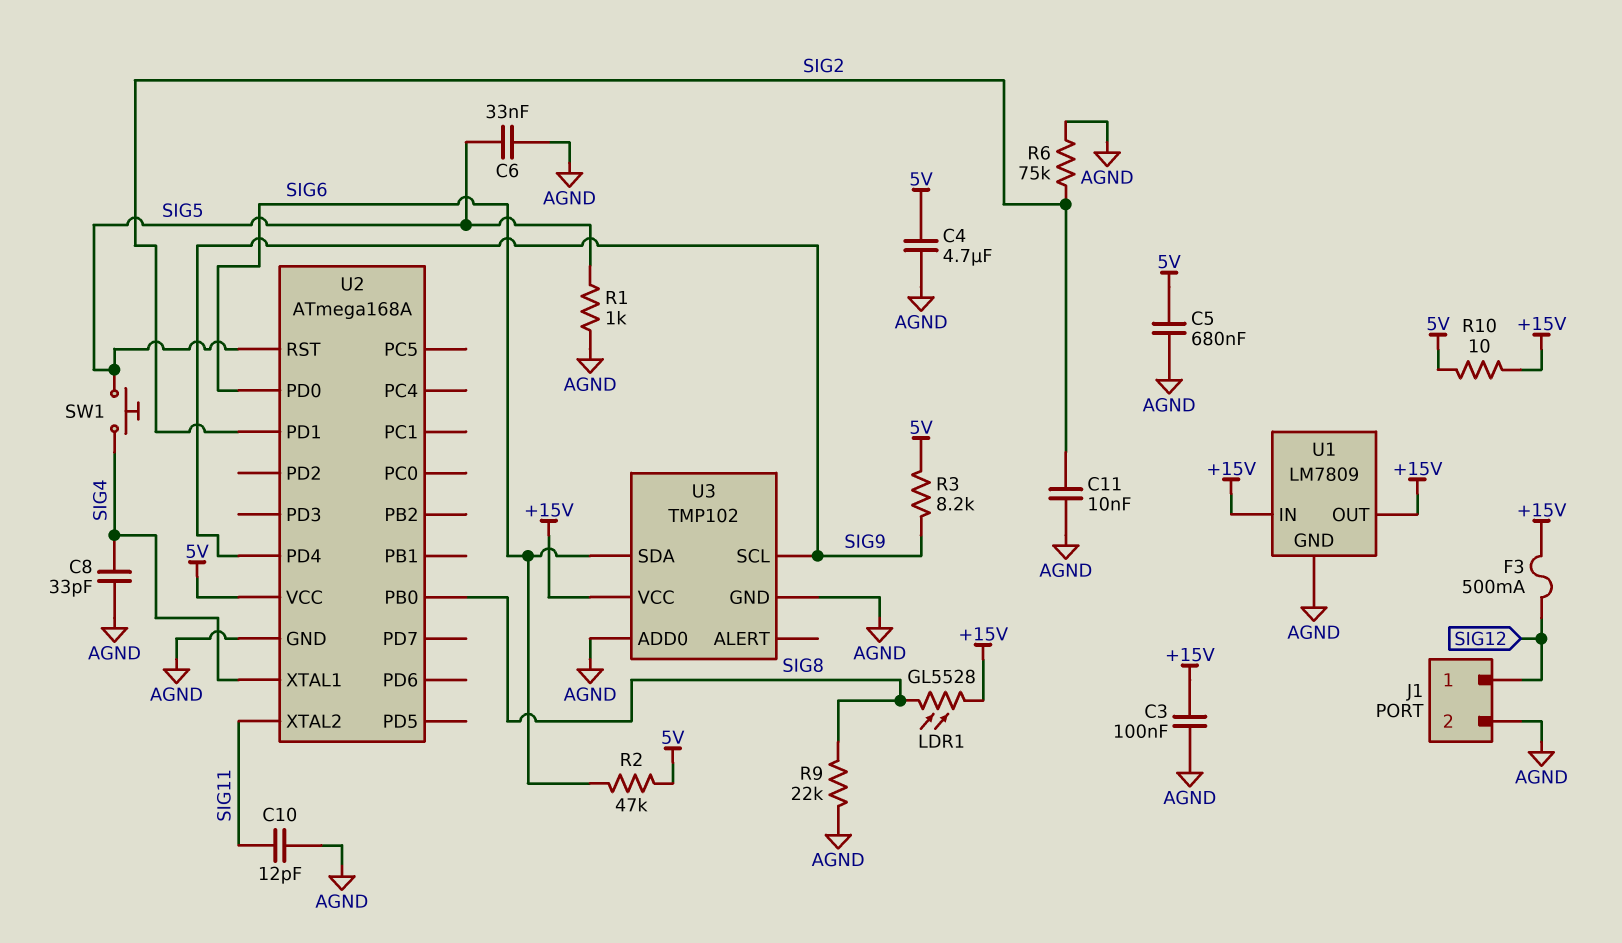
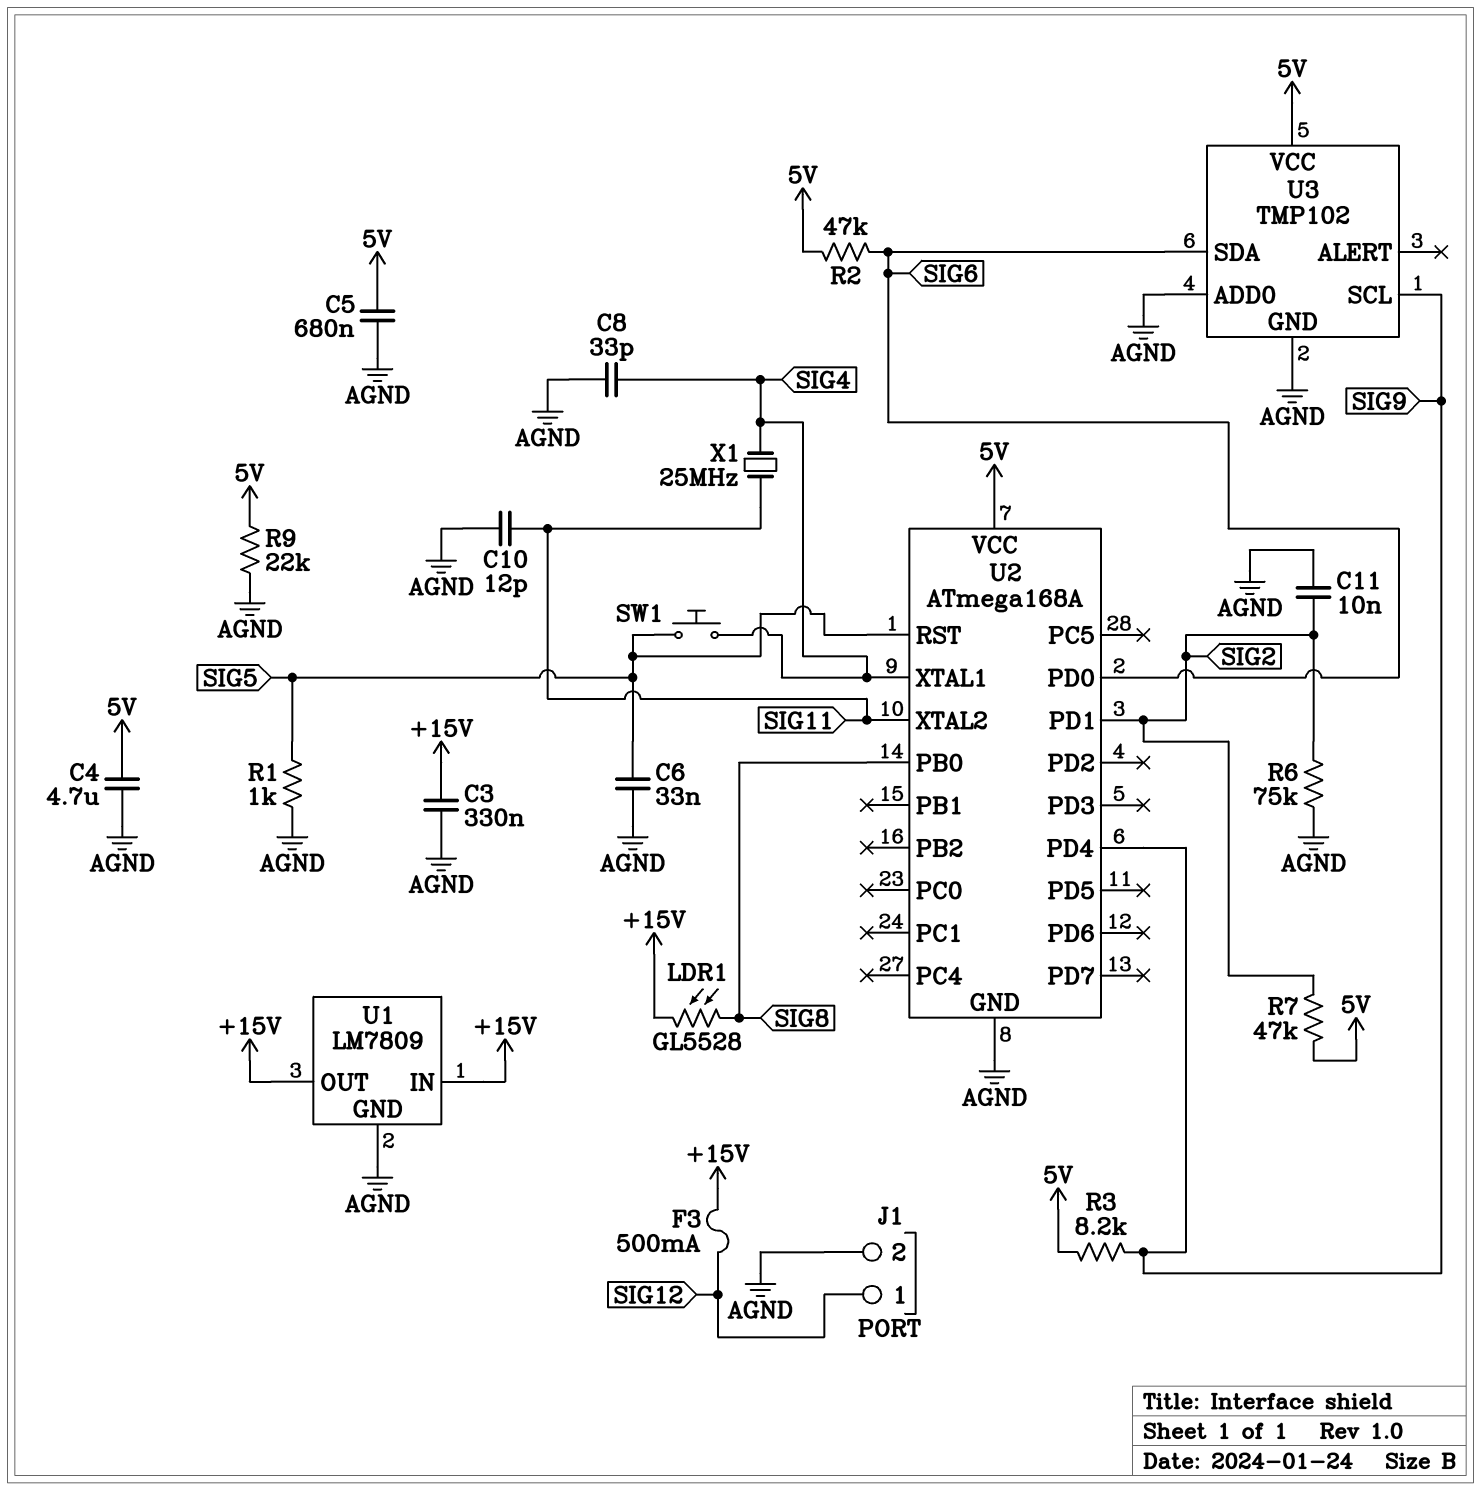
C3: 100nF (+15V, AGND) -> 330nF (+15V, AGND)
R7: none -> 47k (5V, SIG2)
R9: 22k (AGND, SIG8) -> 22k (5V, AGND)
R10: 10 (+15V, 5V) -> none
U3 pin VCC: +15V -> 5V
X1: none -> 25MHz (SIG4, SIG11)

